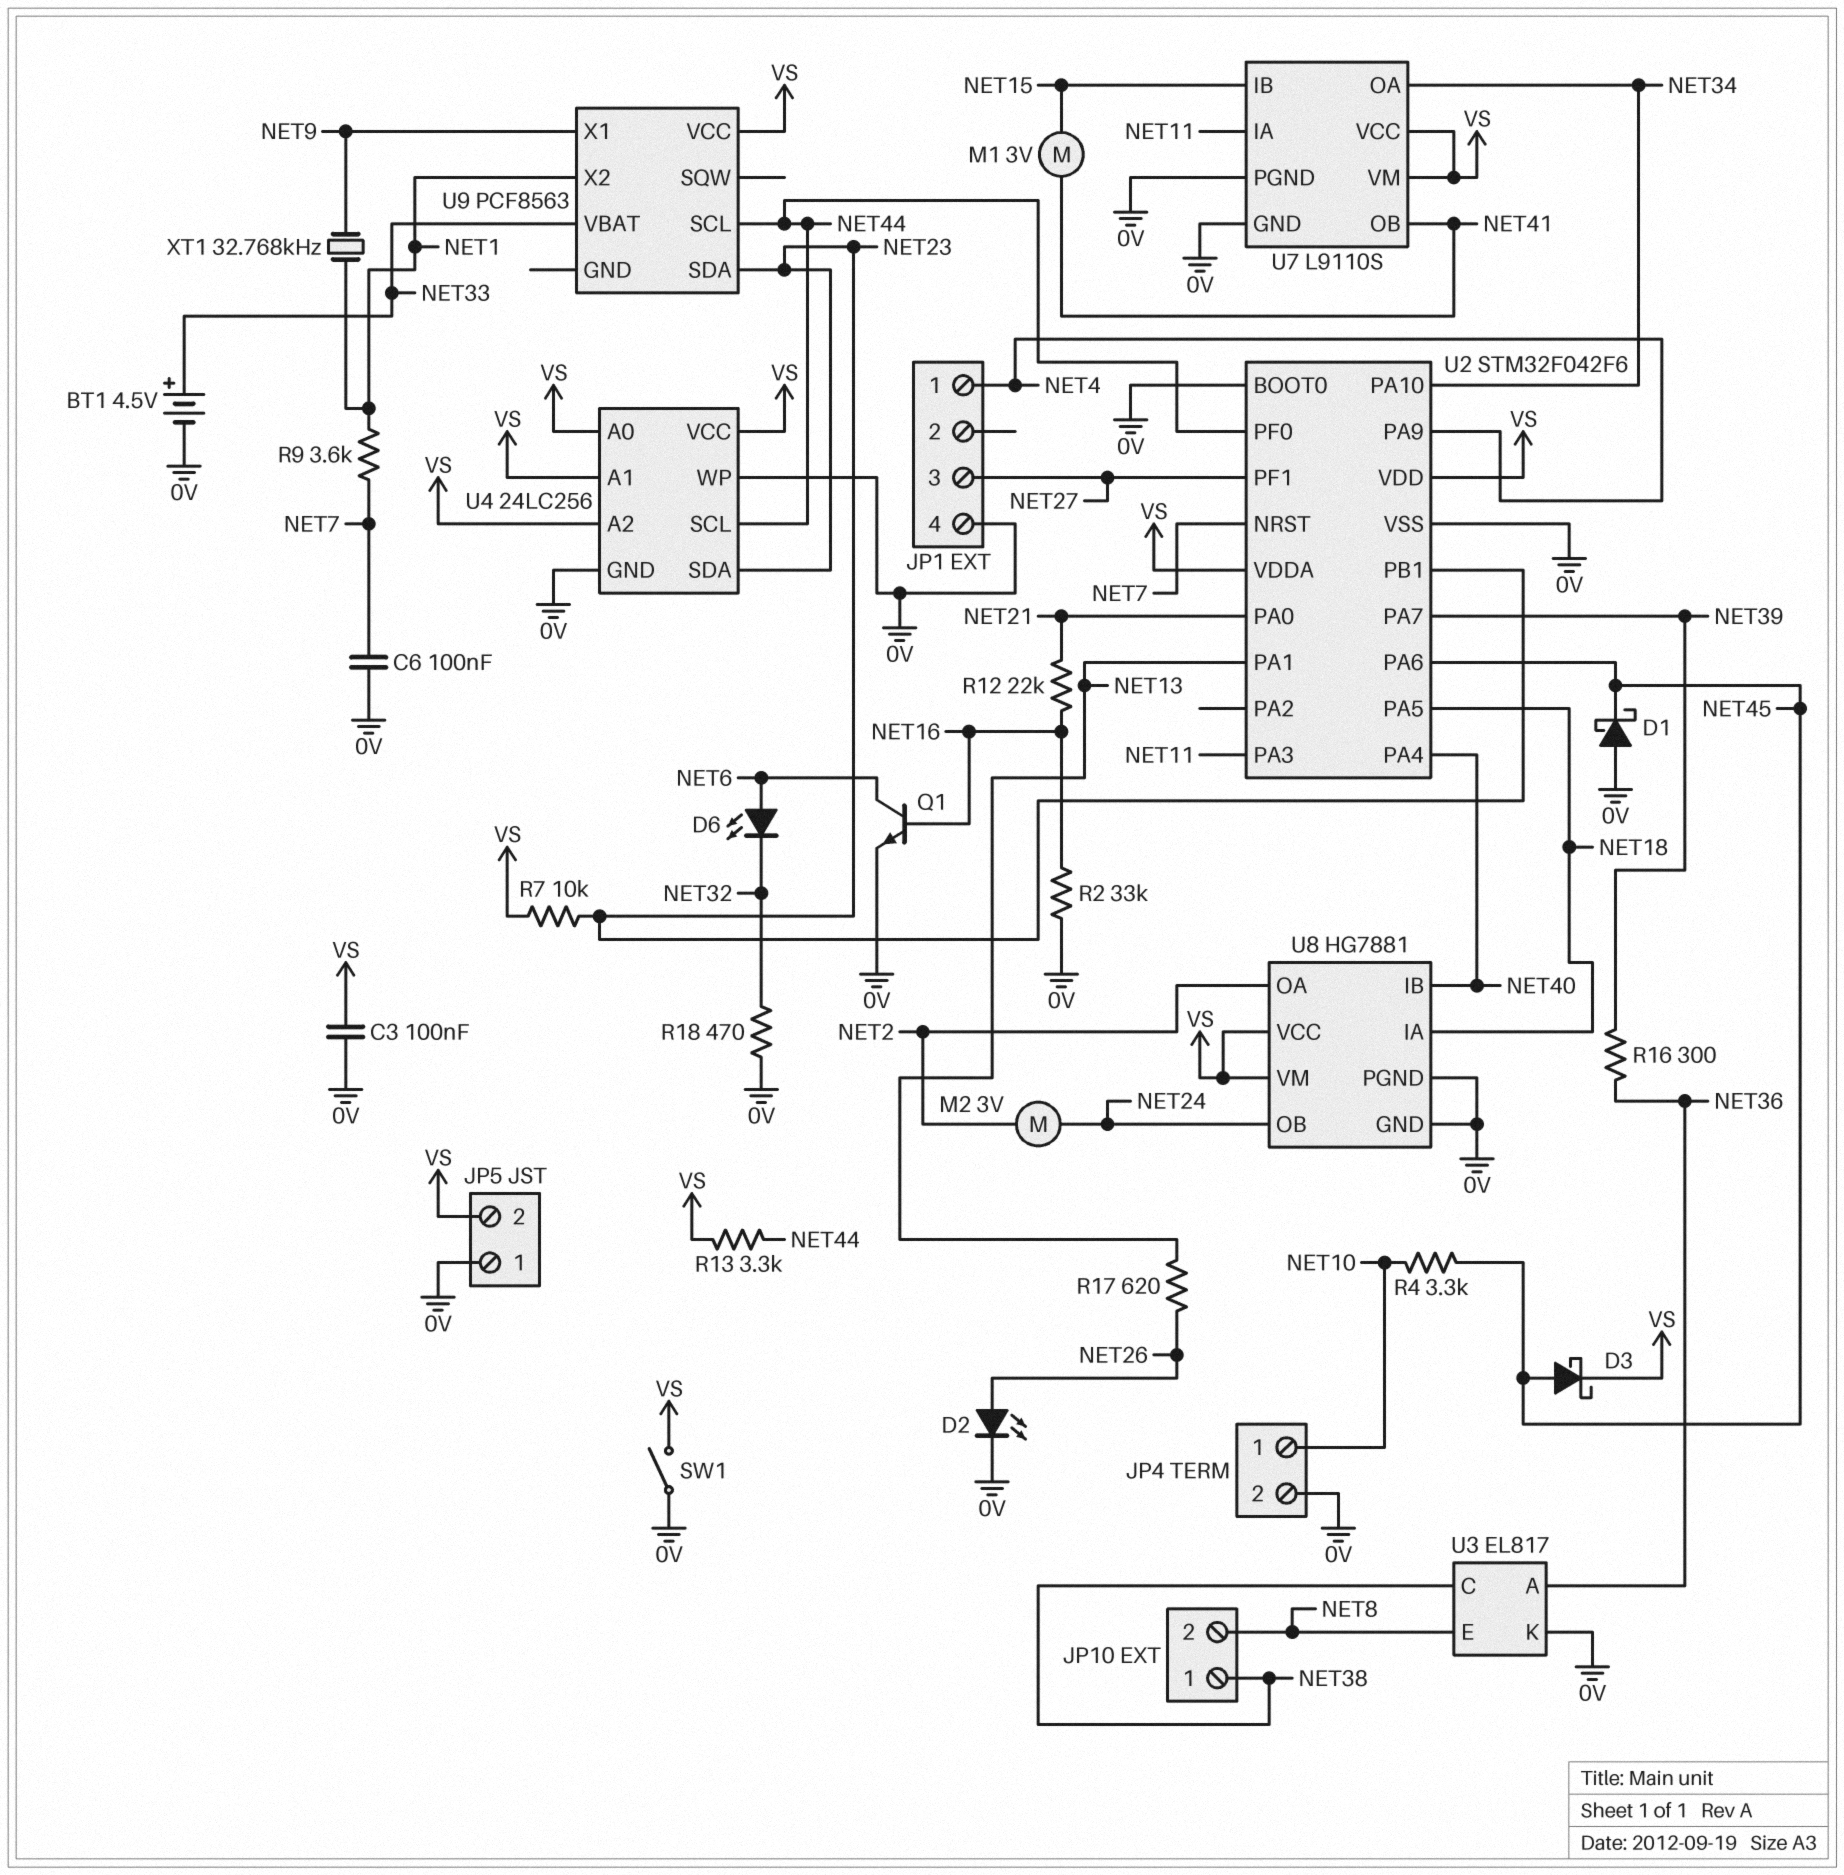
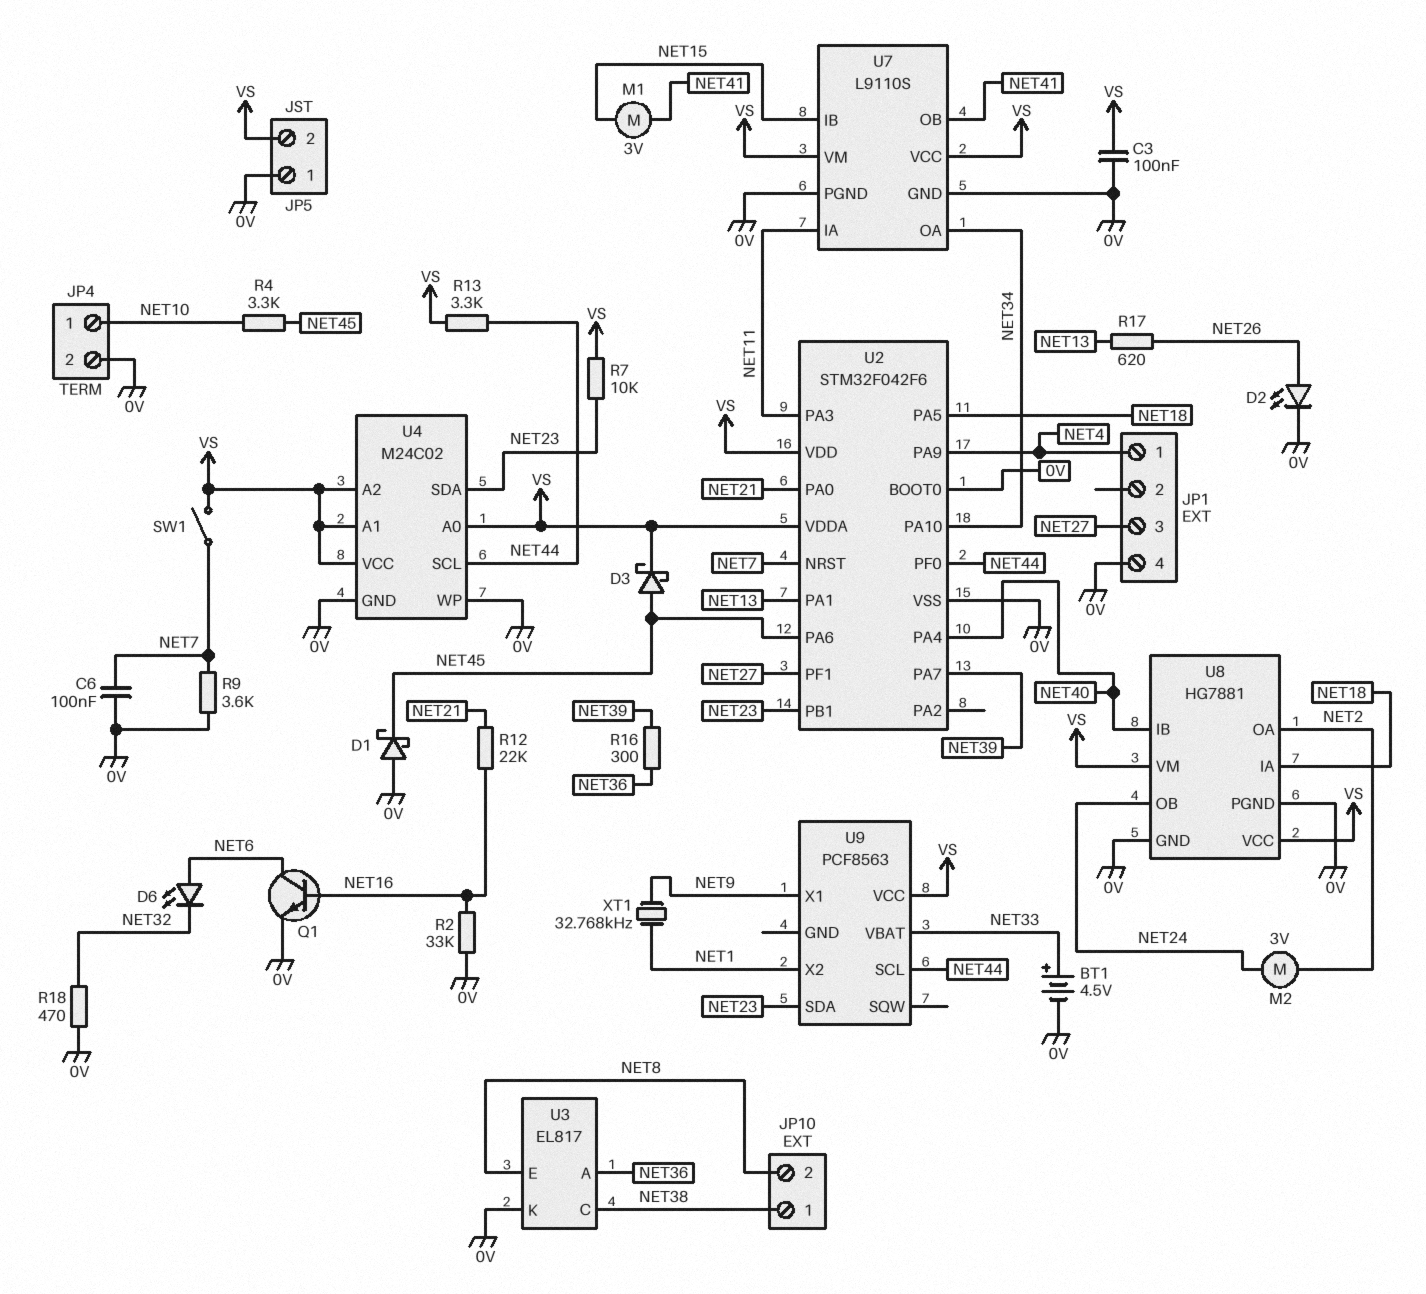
R9: 3.6k (NET1, NET7) -> 3.6k (0V, NET7)
SW1: switch (0V, VS) -> switch (NET7, VS)
U4: 24LC256 -> M24C02

